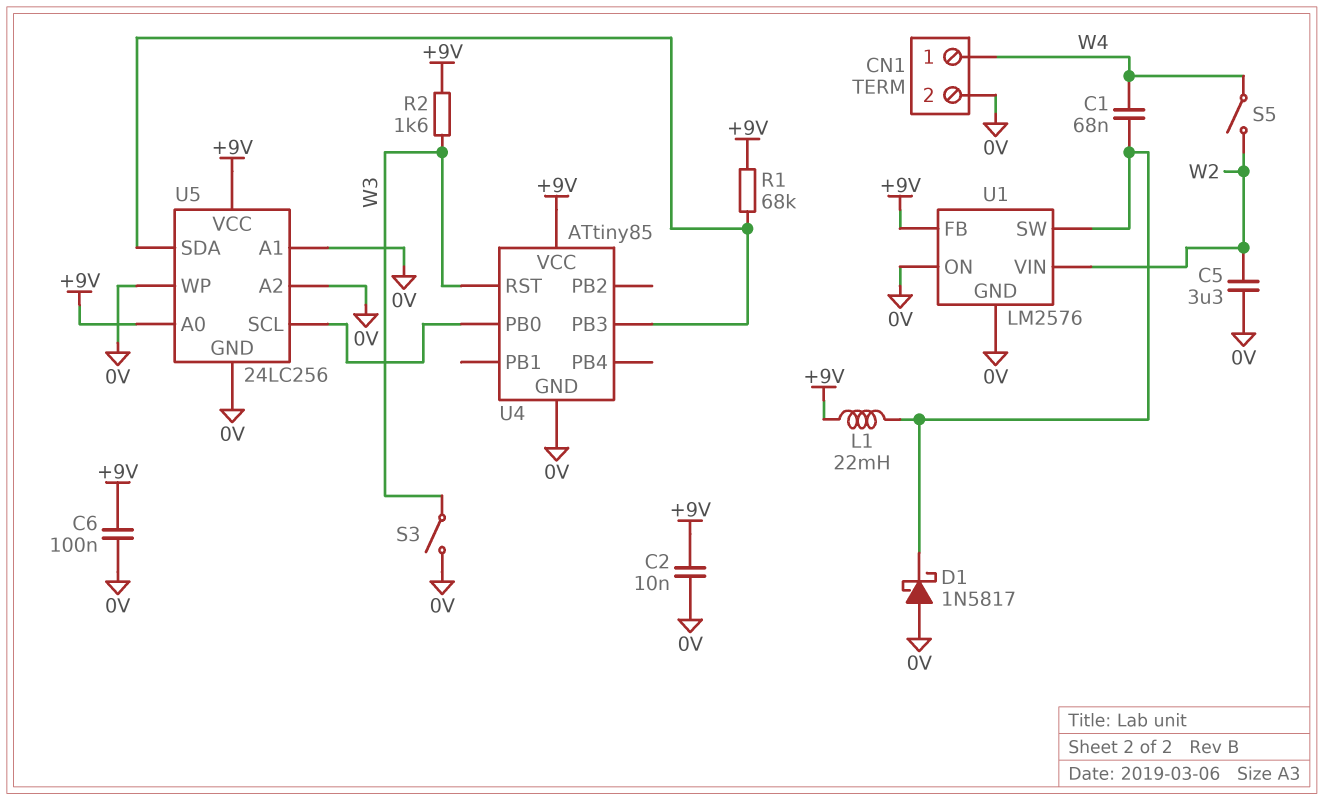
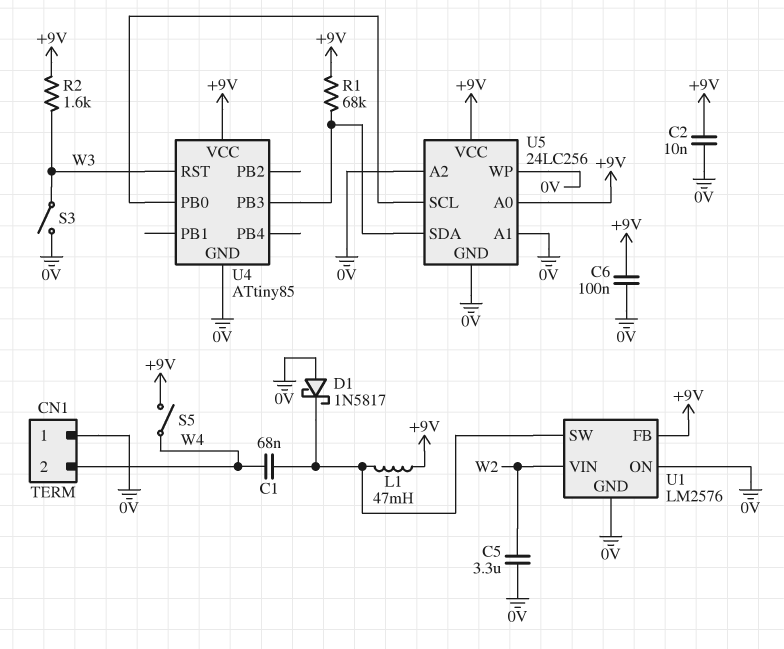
CN1 pin 1: W4 -> 0V
CN1 pin 2: 0V -> W4
L1: 22mH (+9V, U1/SW) -> 47mH (+9V, U1/SW)
S5: switch (W2, W4) -> switch (+9V, W4)

